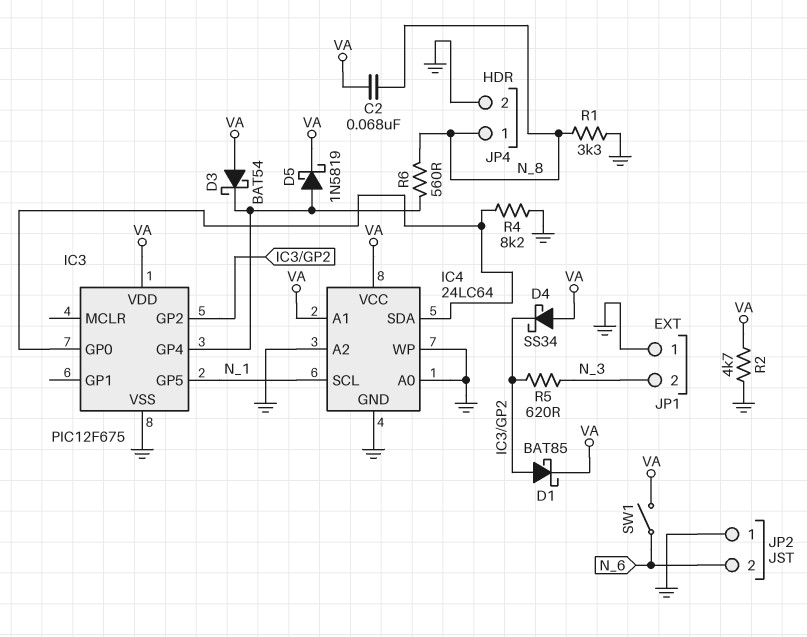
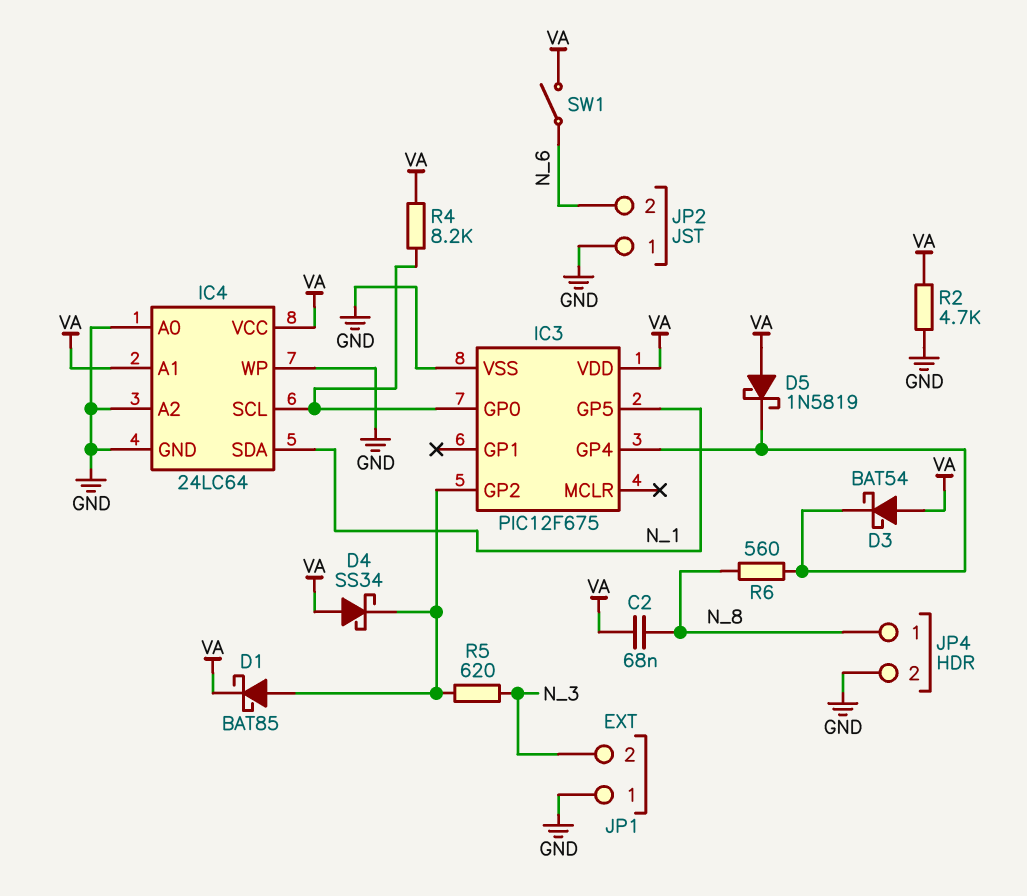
D5: schottky 1N5819 (A IC3/GP4, K VA) -> schottky 1N5819 (A VA, K IC3/GP4)
IC4 pin SCL: N_1 -> IC3/GP0
IC4 pin SDA: IC3/GP0 -> N_1
R1: 3.3k (GND, N_8) -> none
R4: 8.2k (GND, IC3/GP0) -> 8.2k (IC3/GP0, VA)

